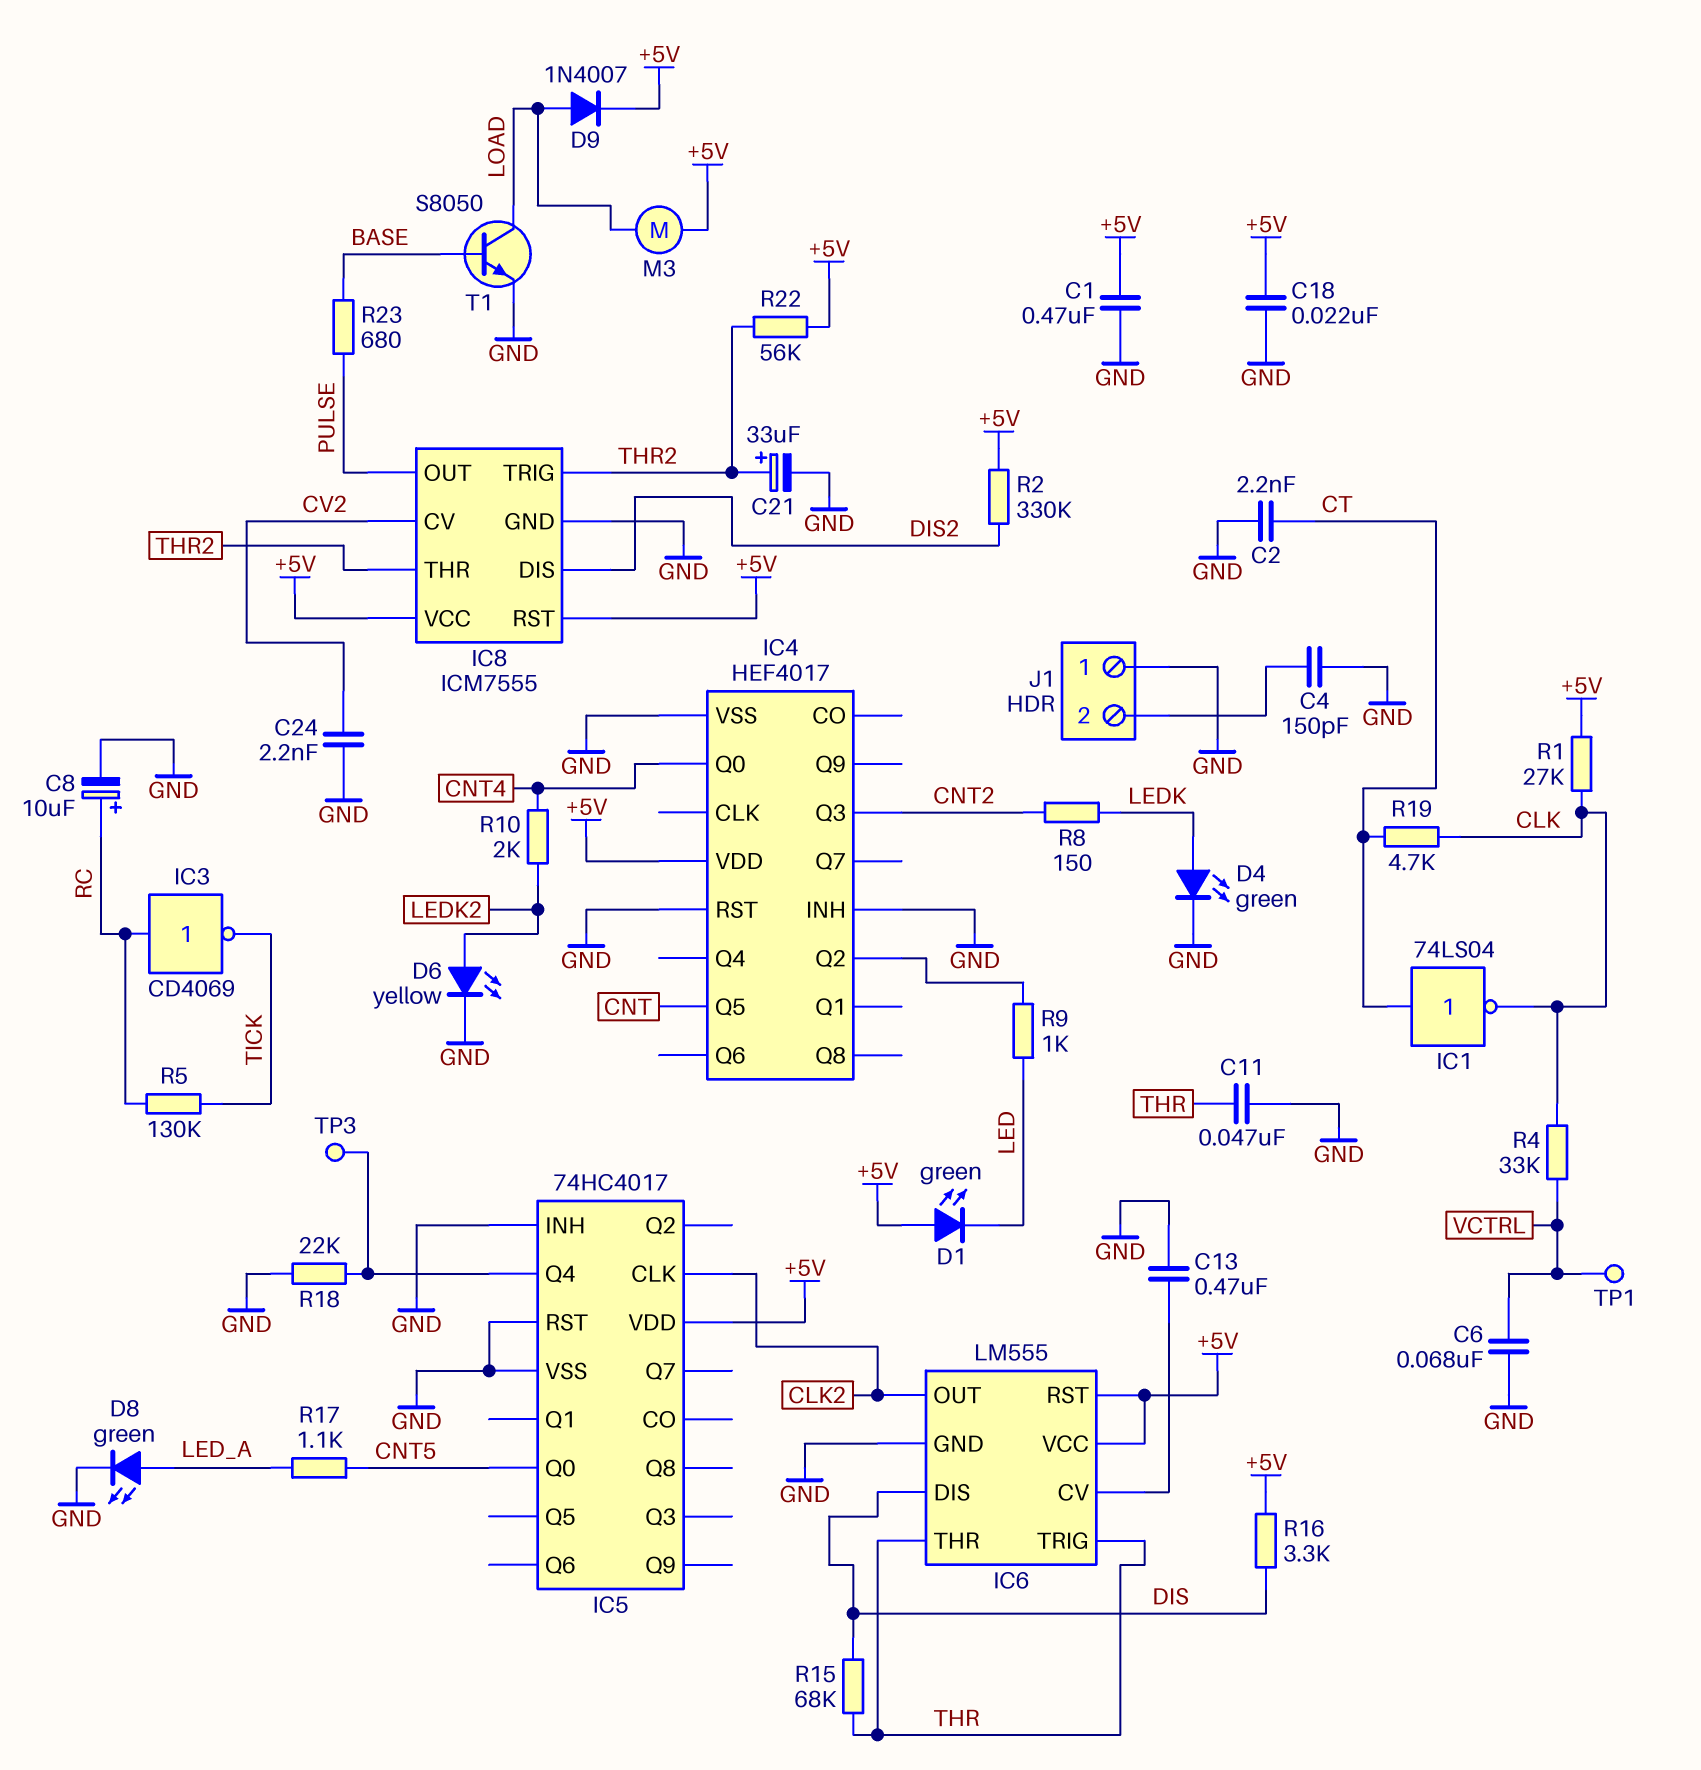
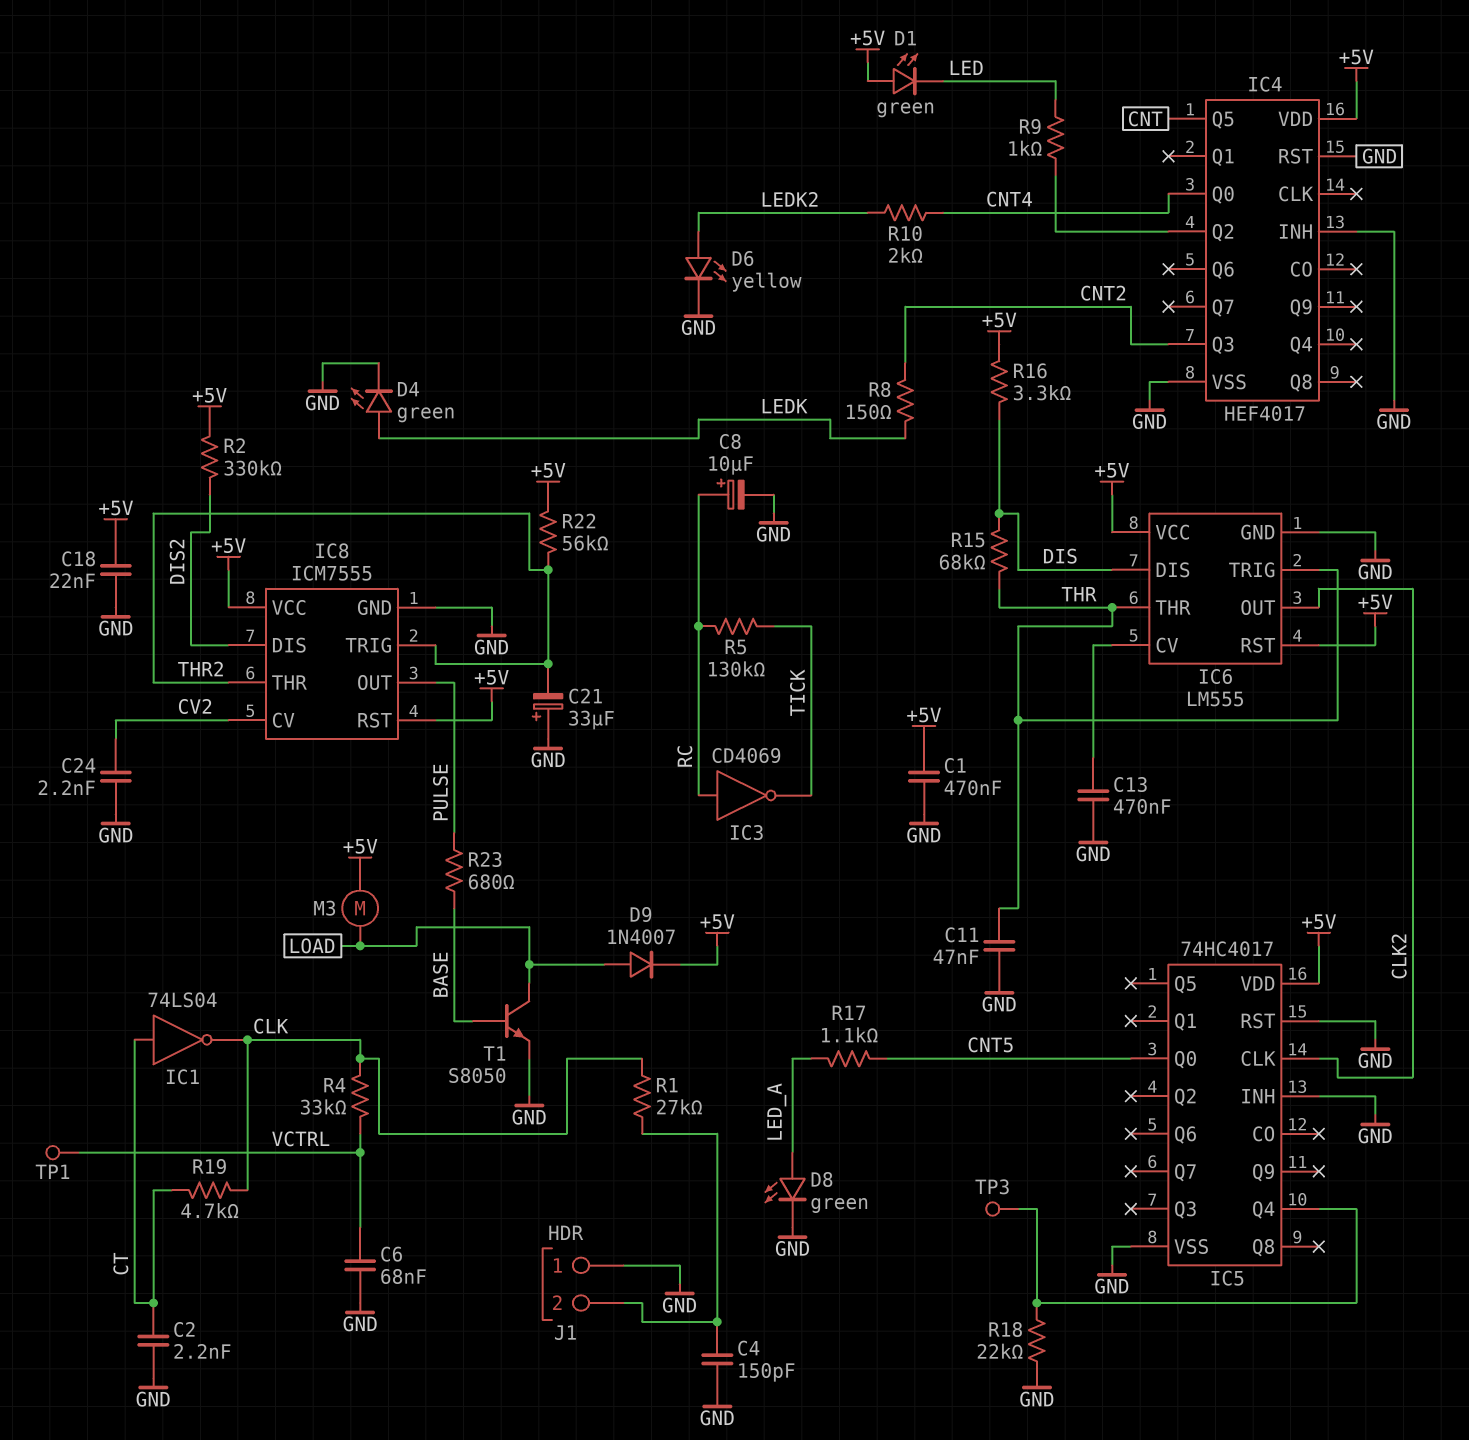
C21: 33uF (plus THR2, minus GND) -> 33uF (plus GND, minus THR2)
R1: 27k (+5V, CLK) -> 27k (CLK, J1/2)

